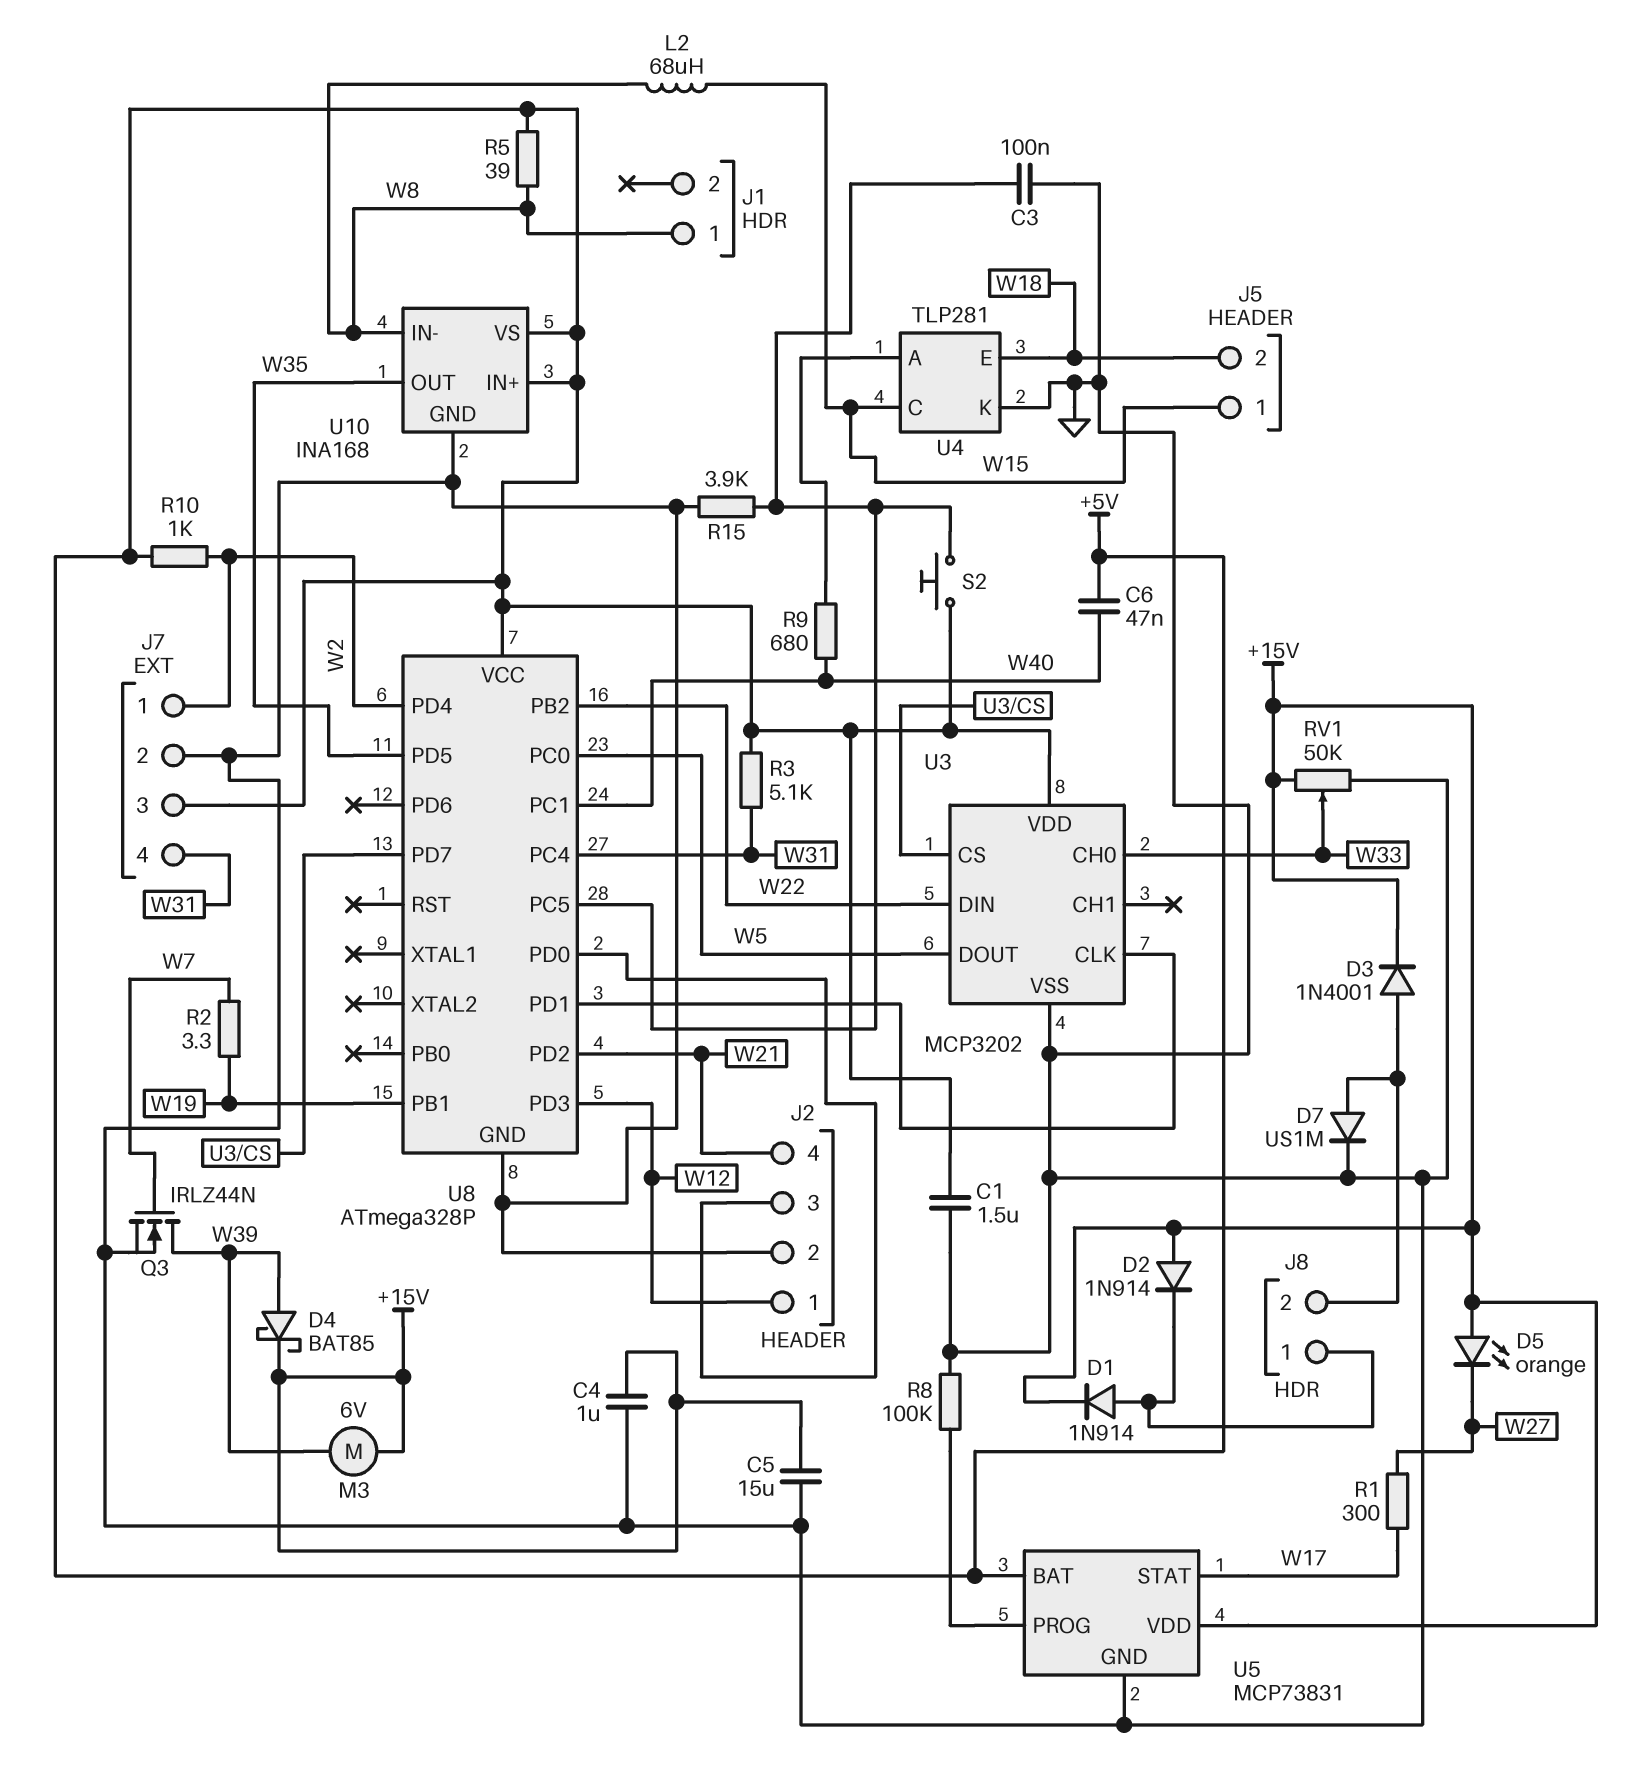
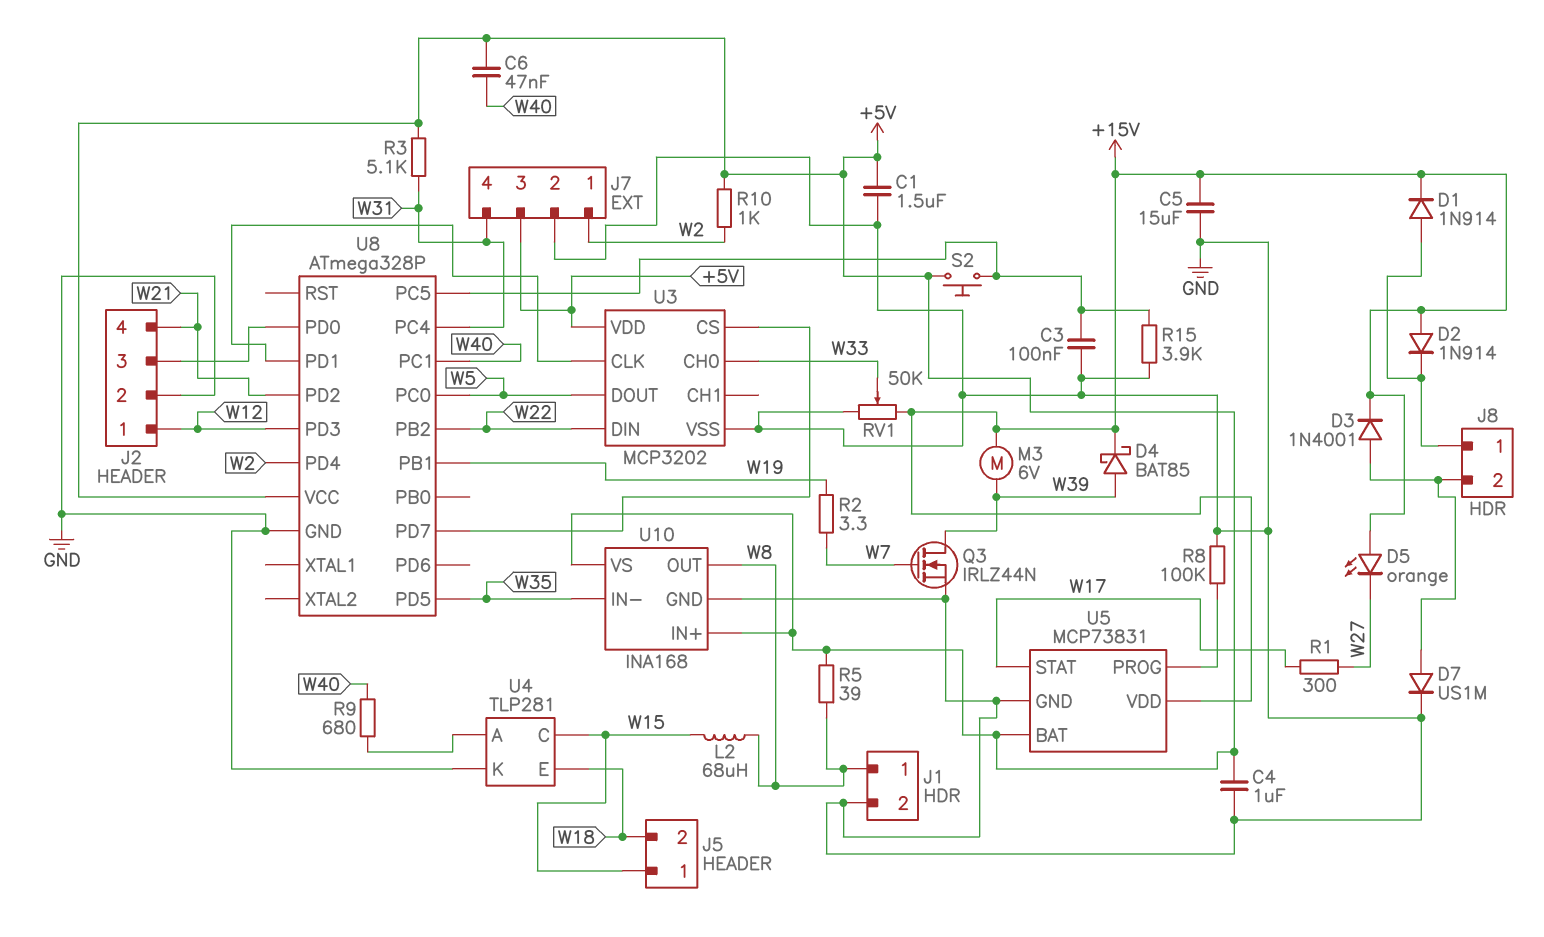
C4: 1uF (+15V, GND) -> 1uF (+5V, GND)
J1 pin 2: none -> GND
U10 pin IN-: W8 -> W35
U10 pin OUT: W35 -> W8

